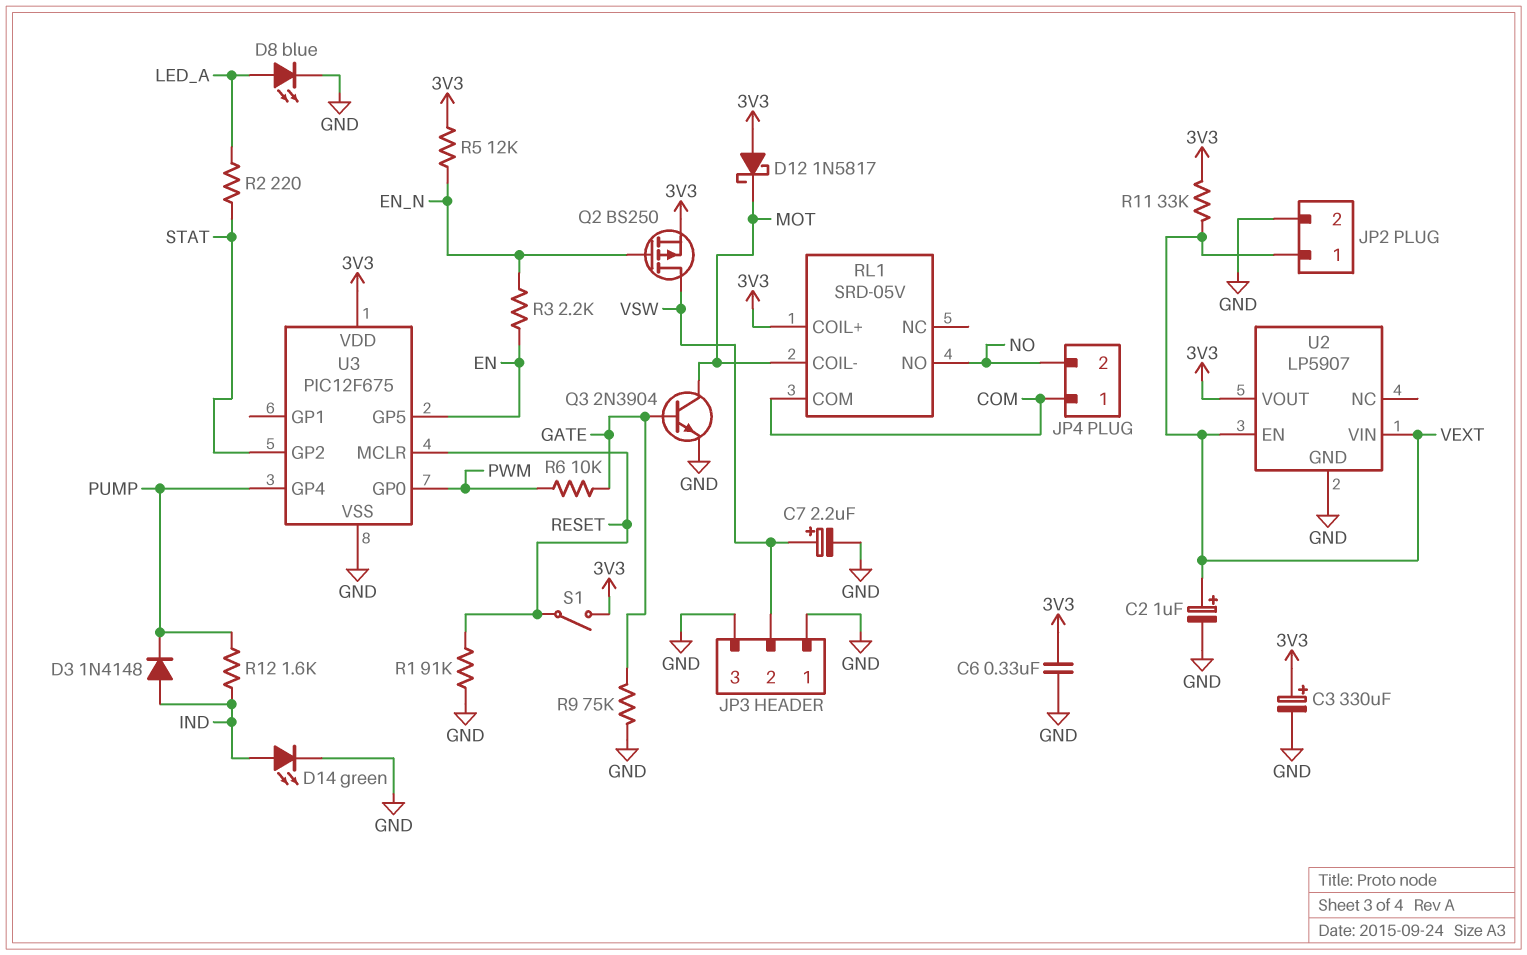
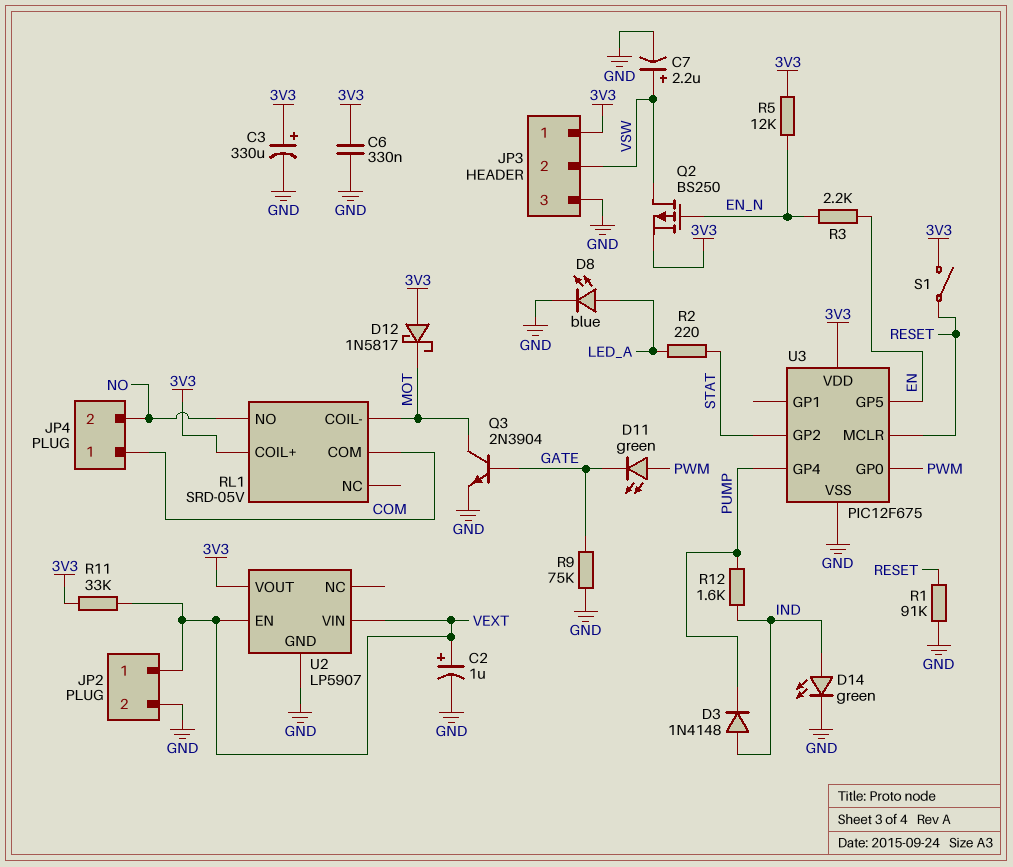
D11: none -> LED green (A PWM, K GATE)
JP3 pin 1: GND -> 3V3
R6: 10k (GATE, PWM) -> none

